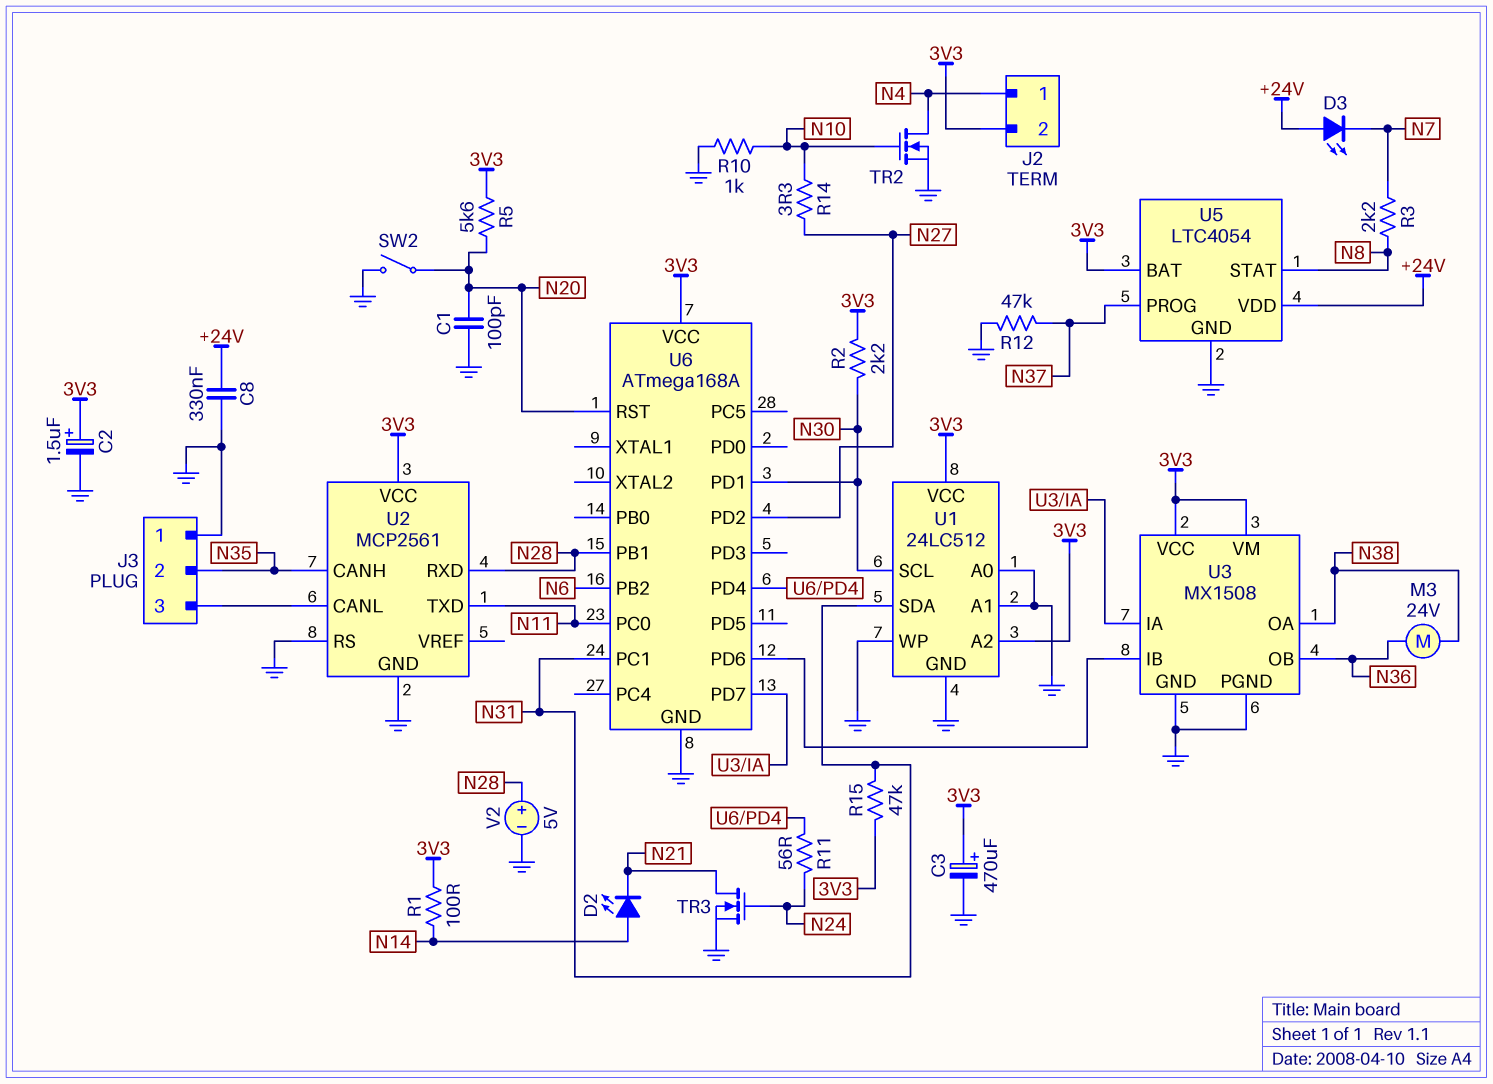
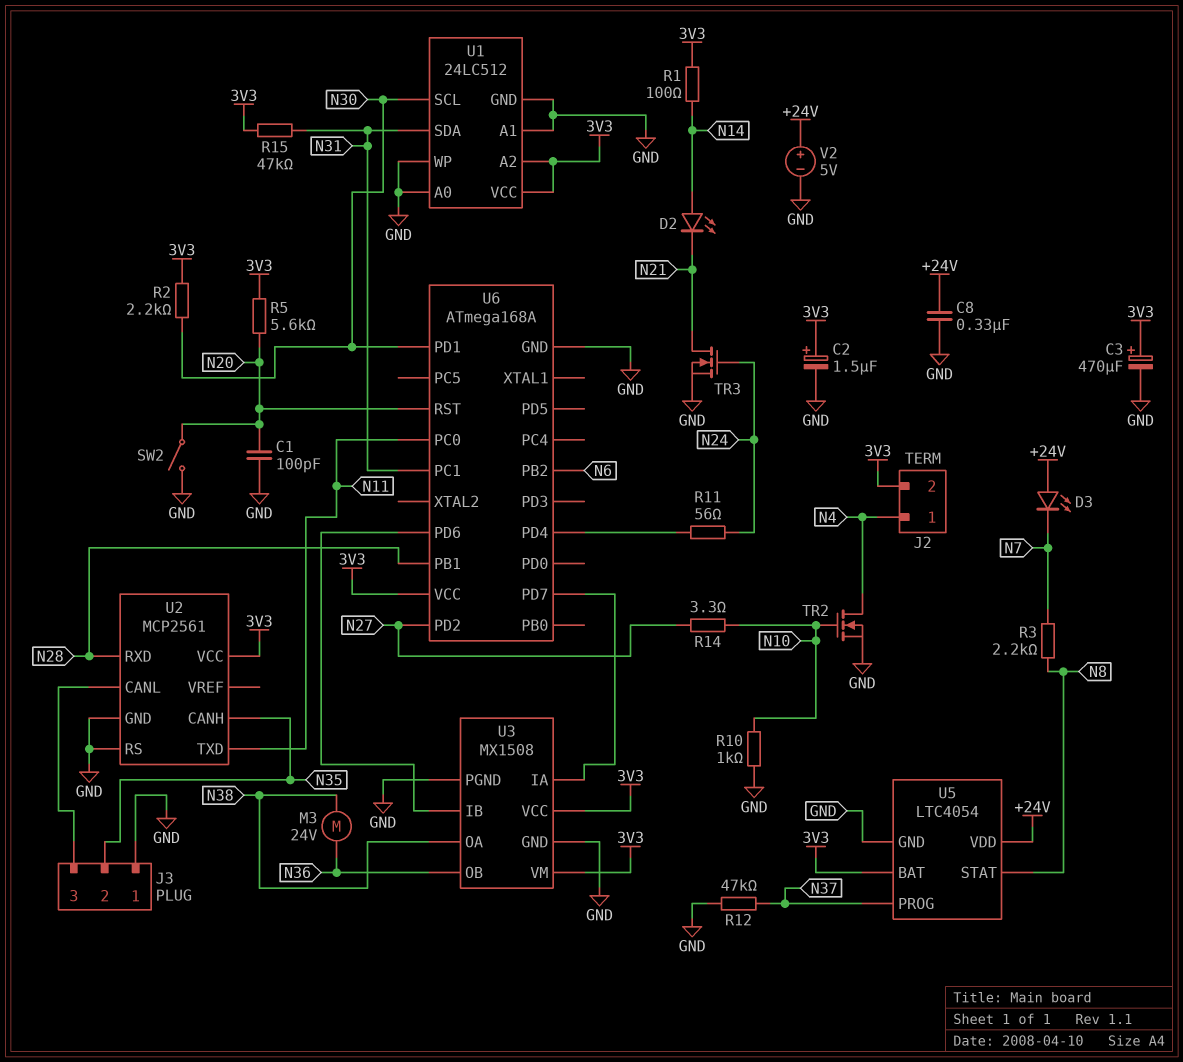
V2: 5V (plus N28, minus GND) -> 5V (plus +24V, minus GND)

